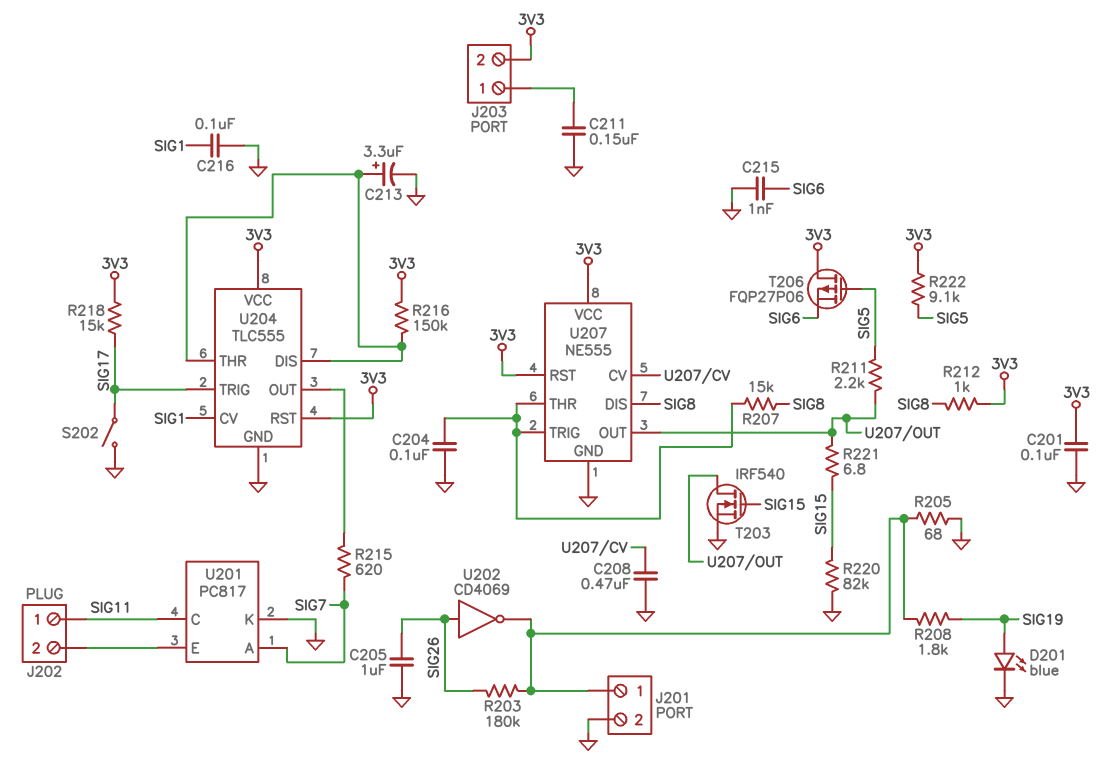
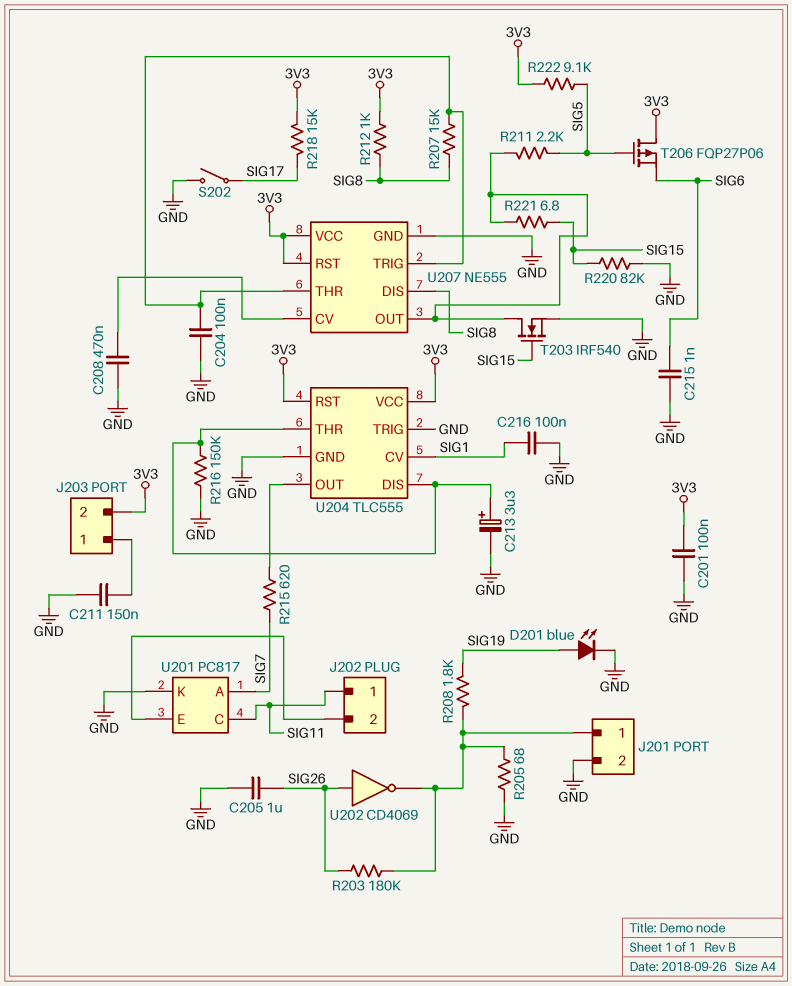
R216: 150k (3V3, U204/DIS) -> 150k (GND, U204/DIS)
U204 pin TRIG: SIG17 -> GND

